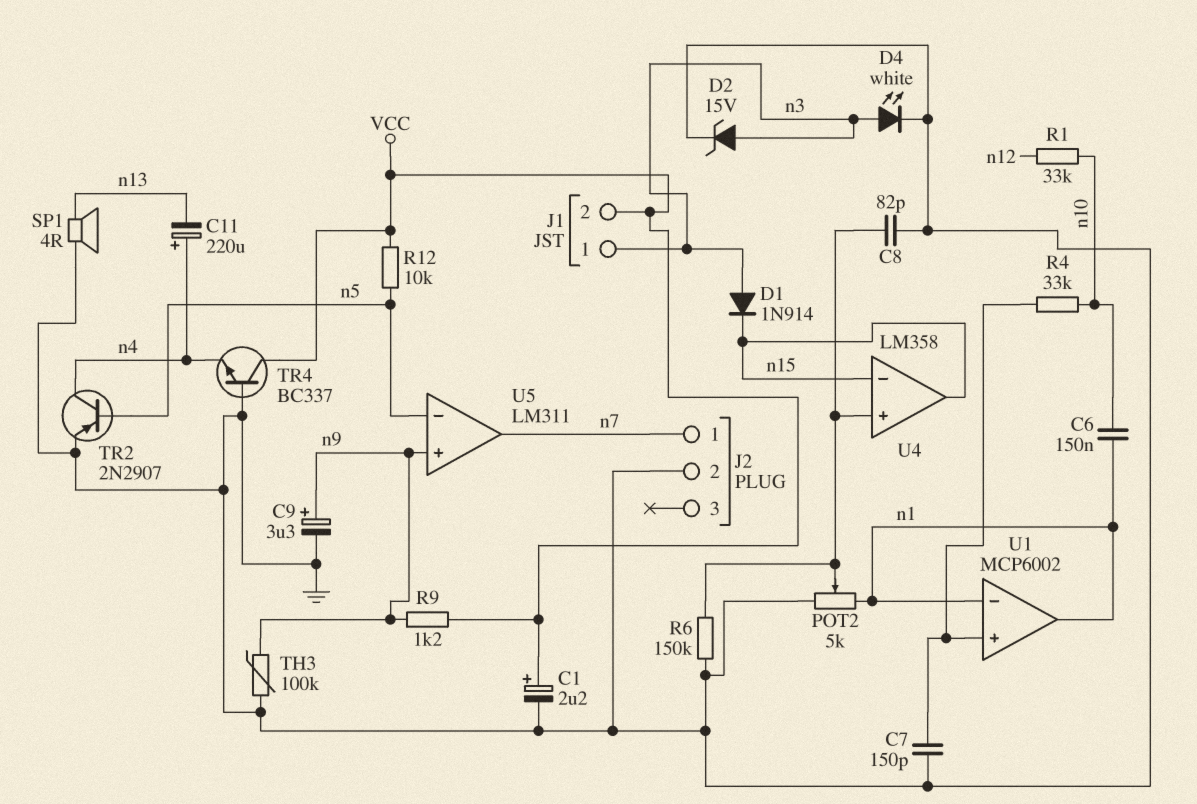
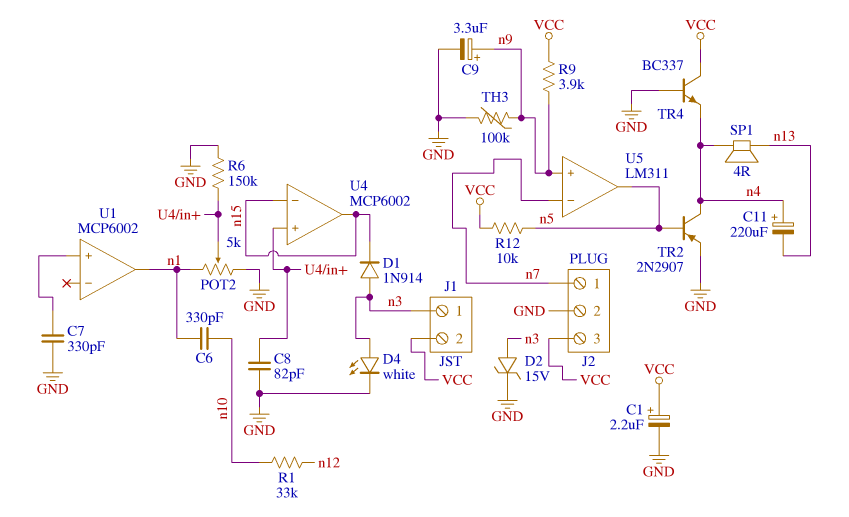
C6: 150nF (n1, n10) -> 330pF (n1, n10)
C7: 150pF (GND, U1/in+) -> 330pF (GND, U1/in+)
J2 pin 3: none -> VCC
R4: 33k (U1/in+, n10) -> none
R9: 1.2k (VCC, n9) -> 3.9k (VCC, n9)
SP1: speaker 4R (GND, n13) -> speaker 4R (n4, n13)
U1 pin in-: n1 -> none
U4: LM358 -> MCP6002
U5 pin in-: n5 -> n7
U5 pin out: n7 -> n5

